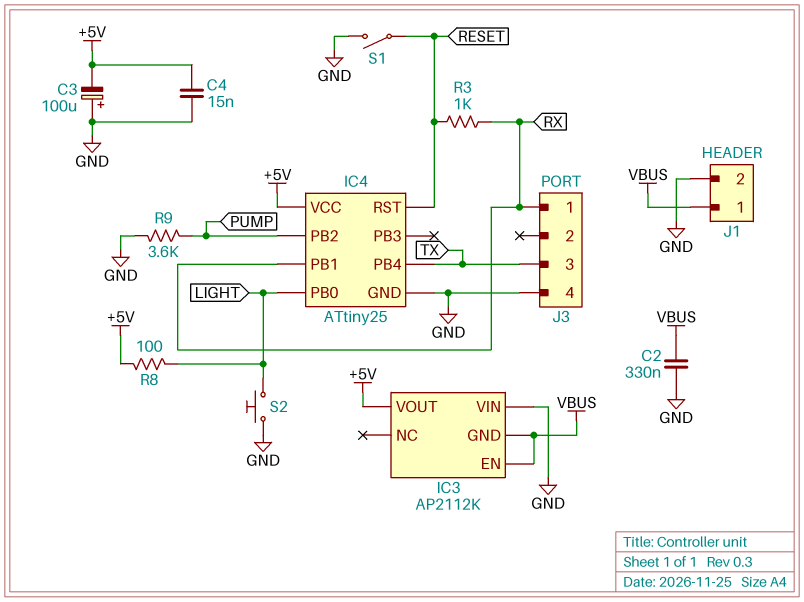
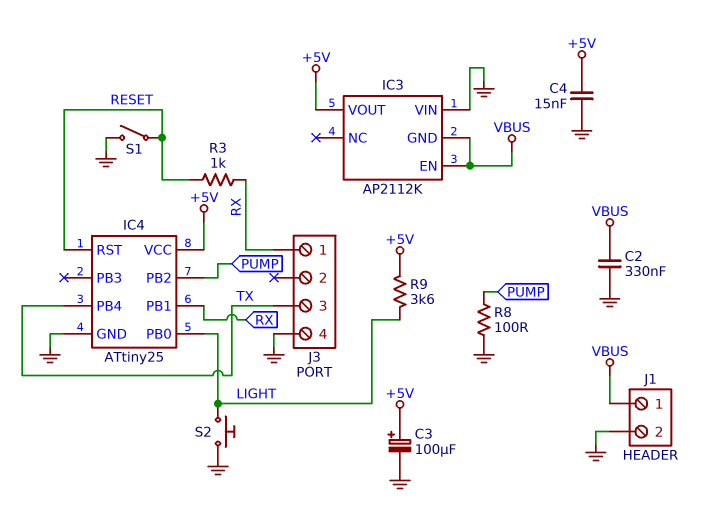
C3: 100uF (plus GND, minus +5V) -> 100uF (plus +5V, minus GND)
R8: 100 (+5V, LIGHT) -> 100 (GND, PUMP)
R9: 3.6k (GND, PUMP) -> 3.6k (+5V, LIGHT)

